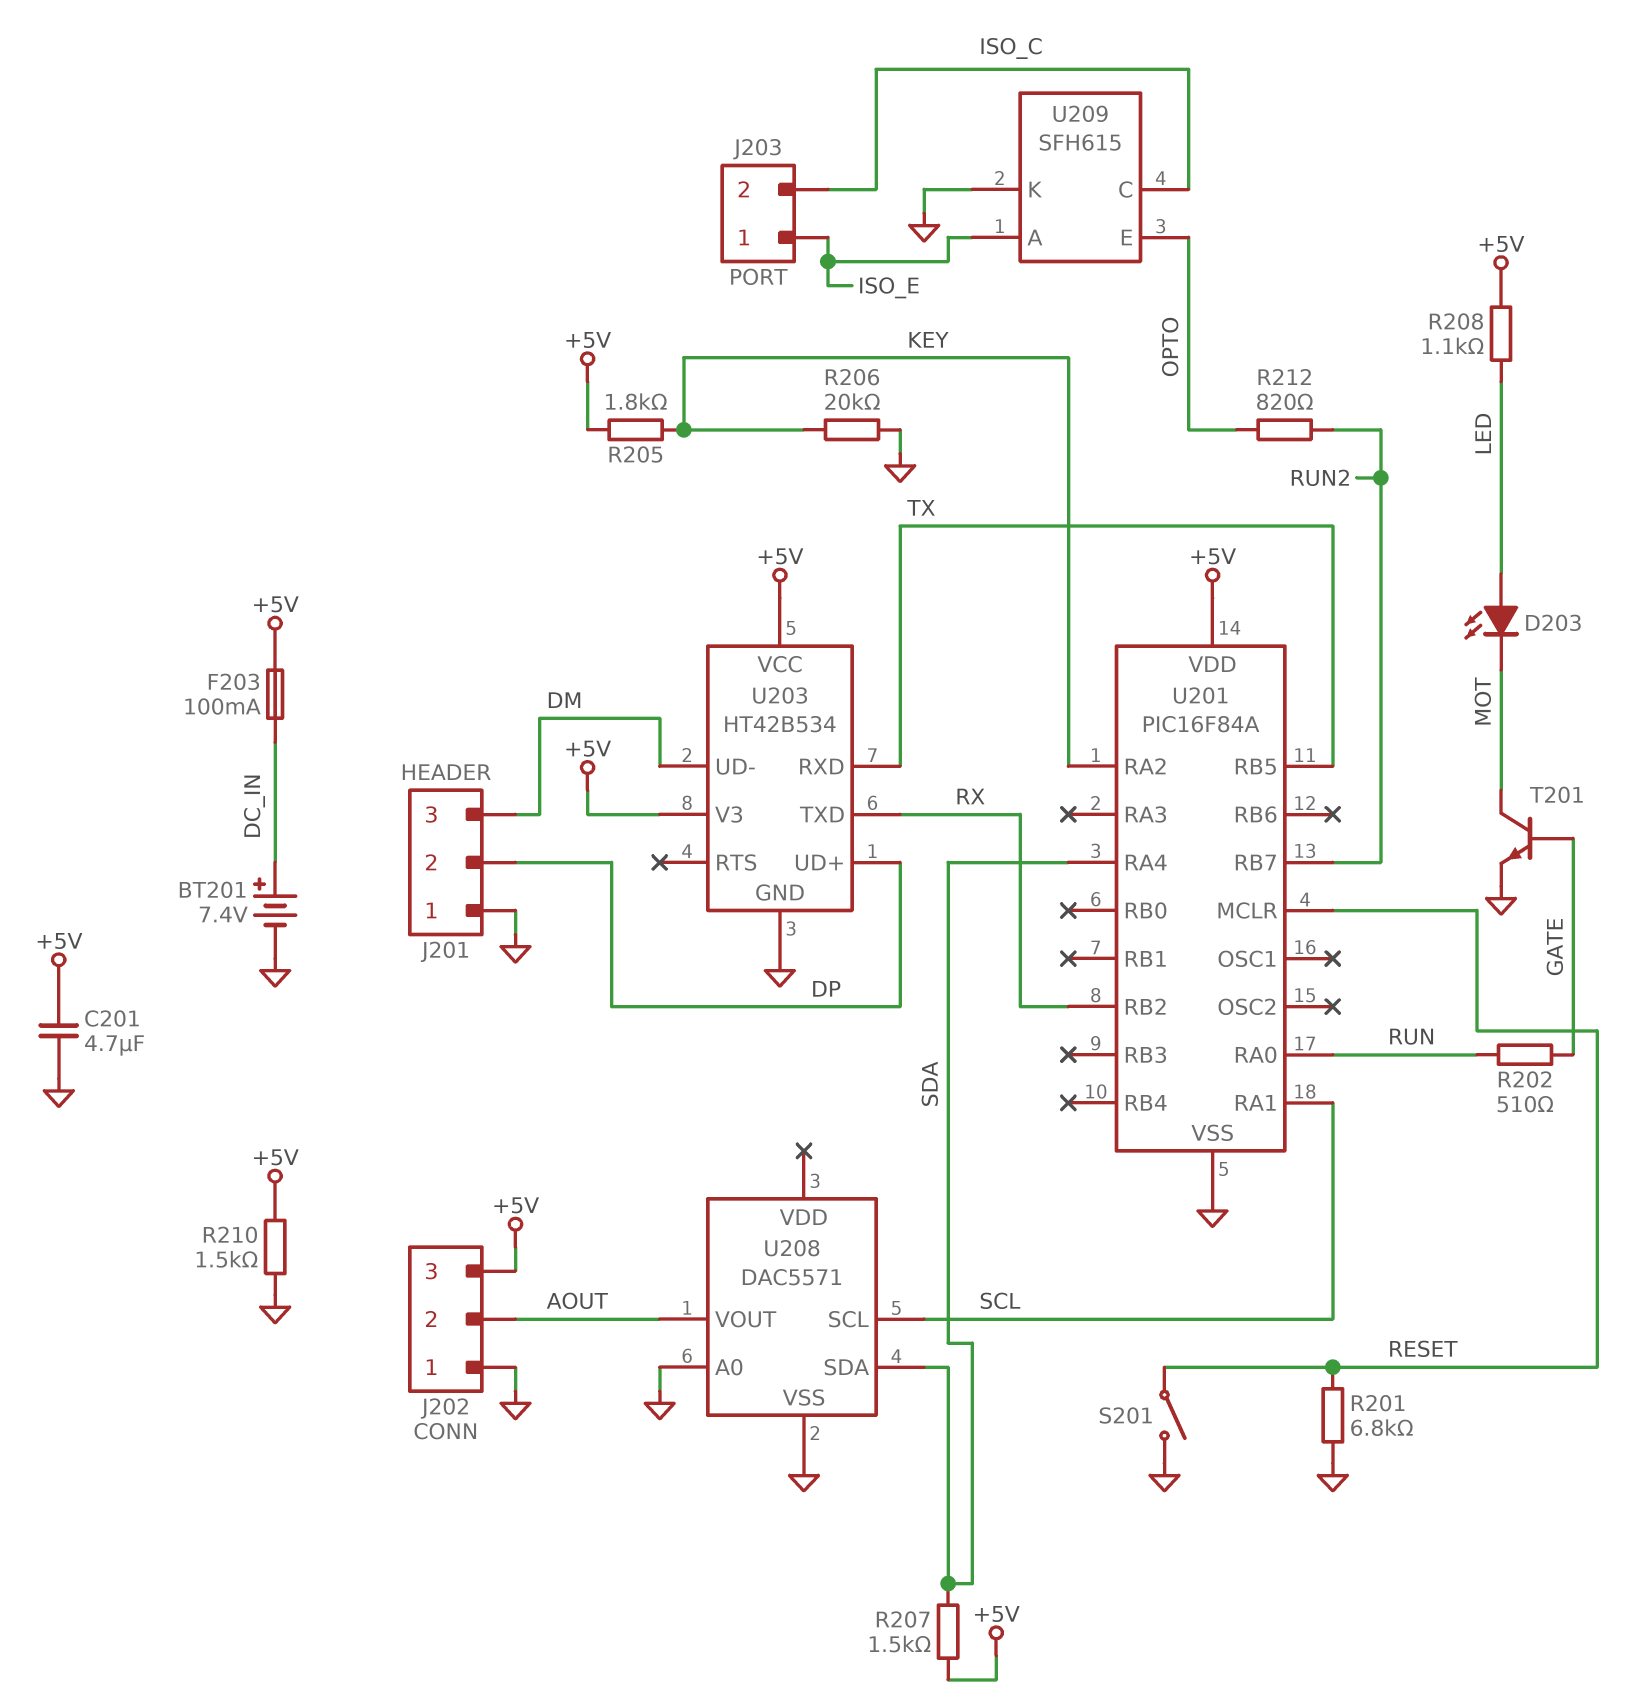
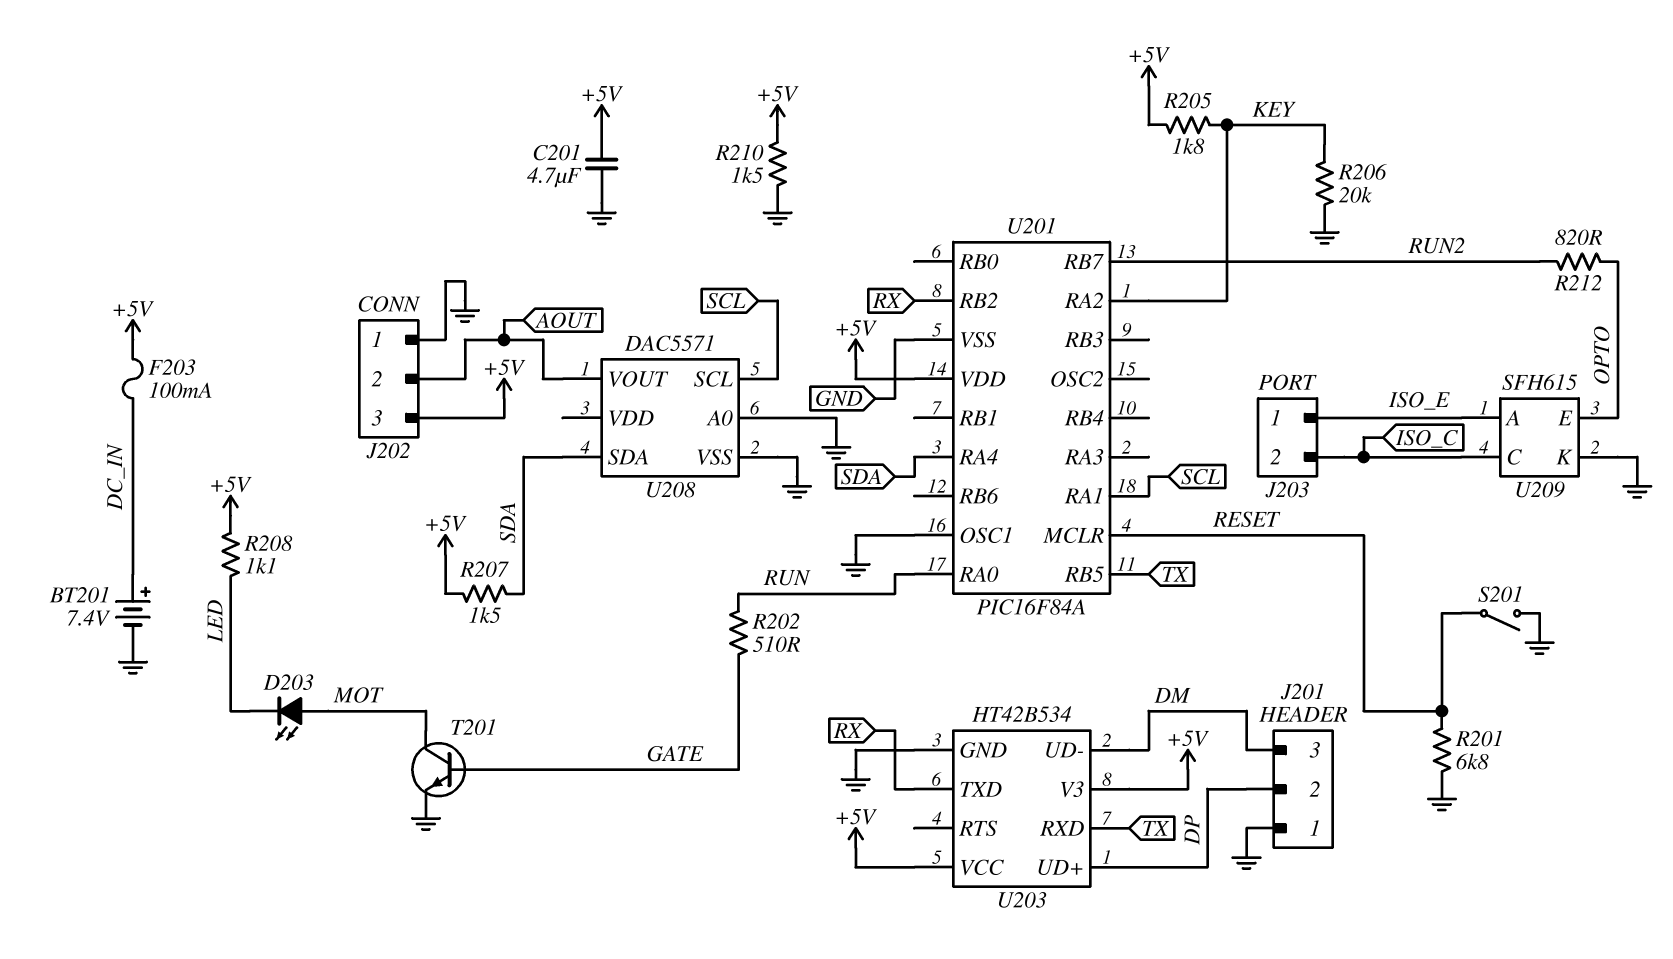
D203: LED (A LED, K MOT) -> LED (A MOT, K LED)
U201 pin OSC1: none -> GND

